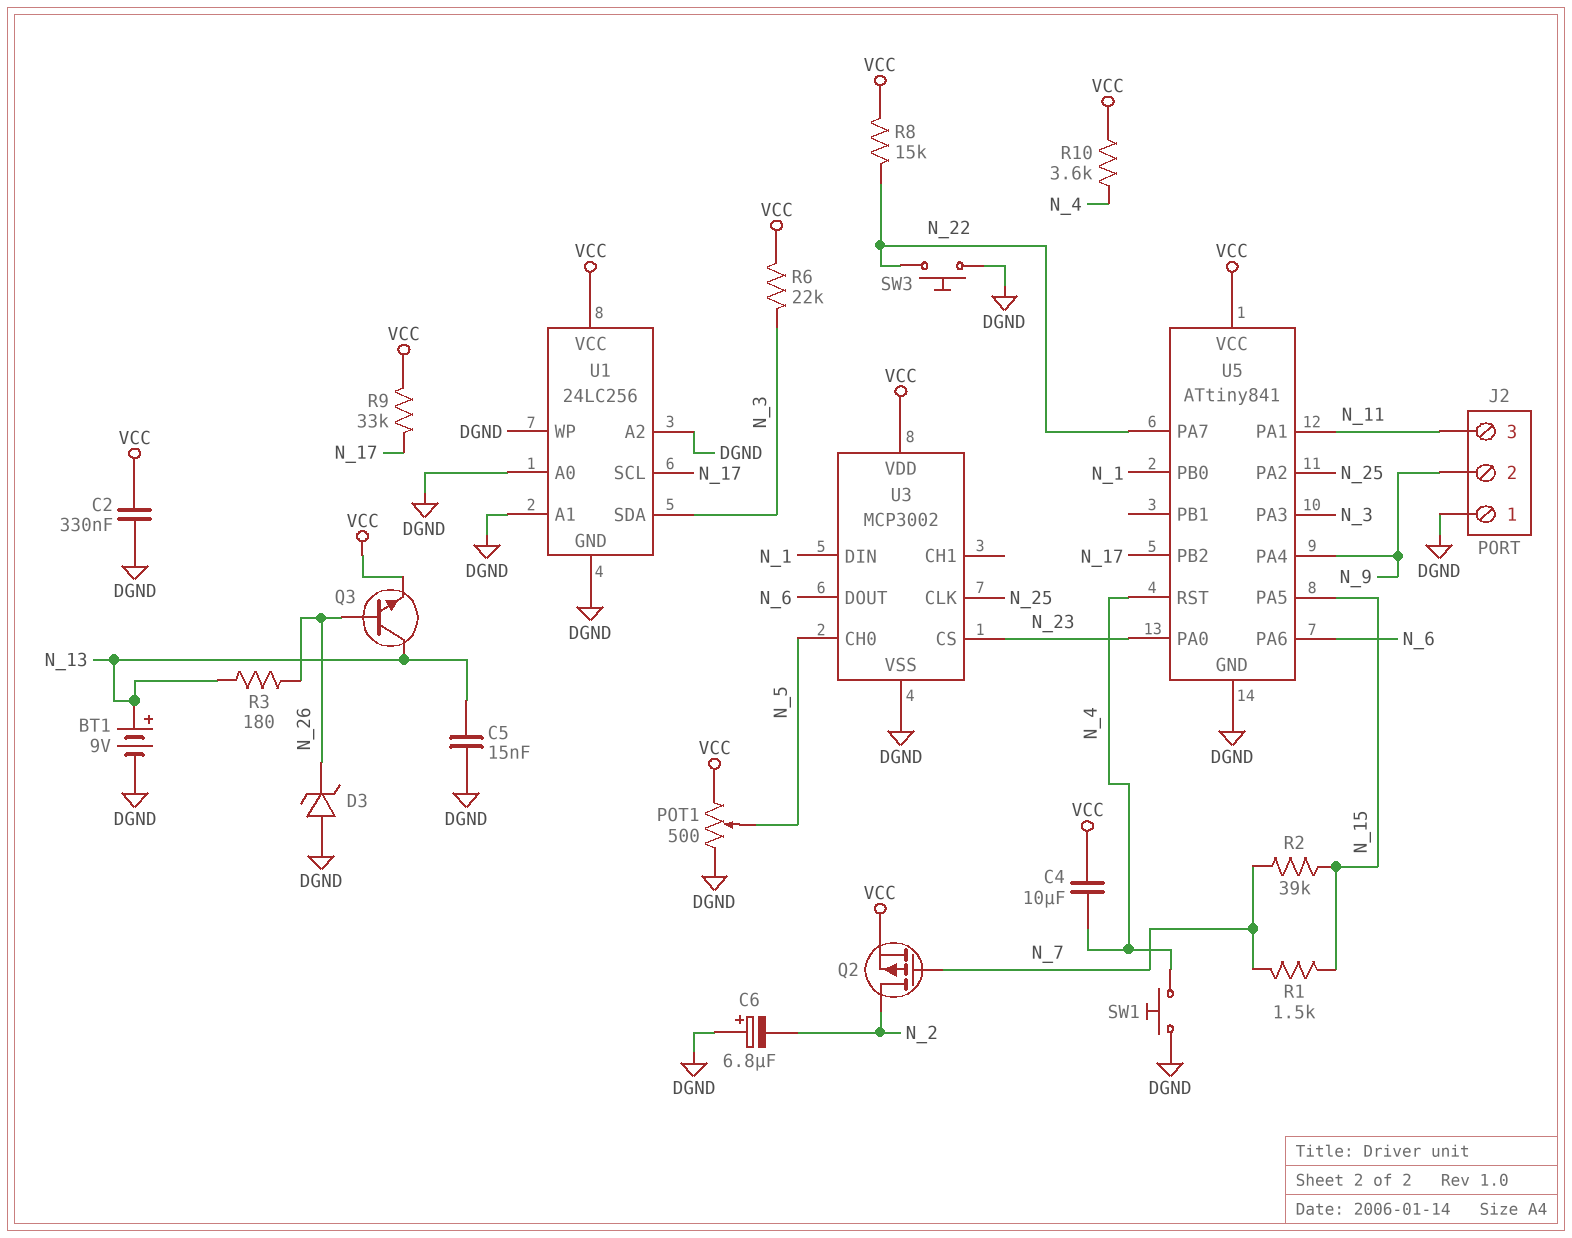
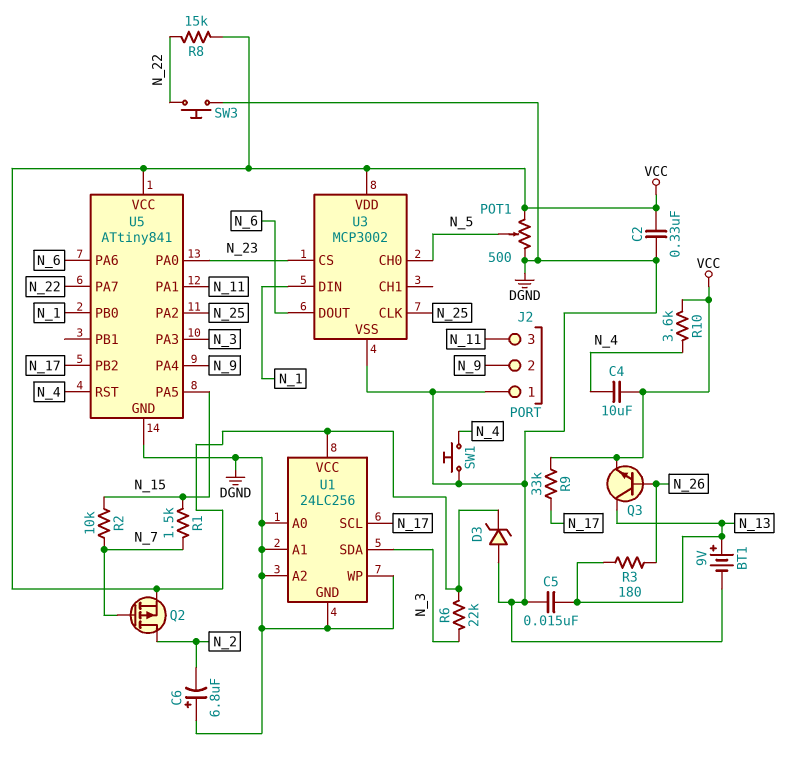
D3: zener (A DGND, K N_26) -> zener (A DGND, K VCC)
R2: 39k (N_7, N_15) -> 10k (N_7, N_15)

